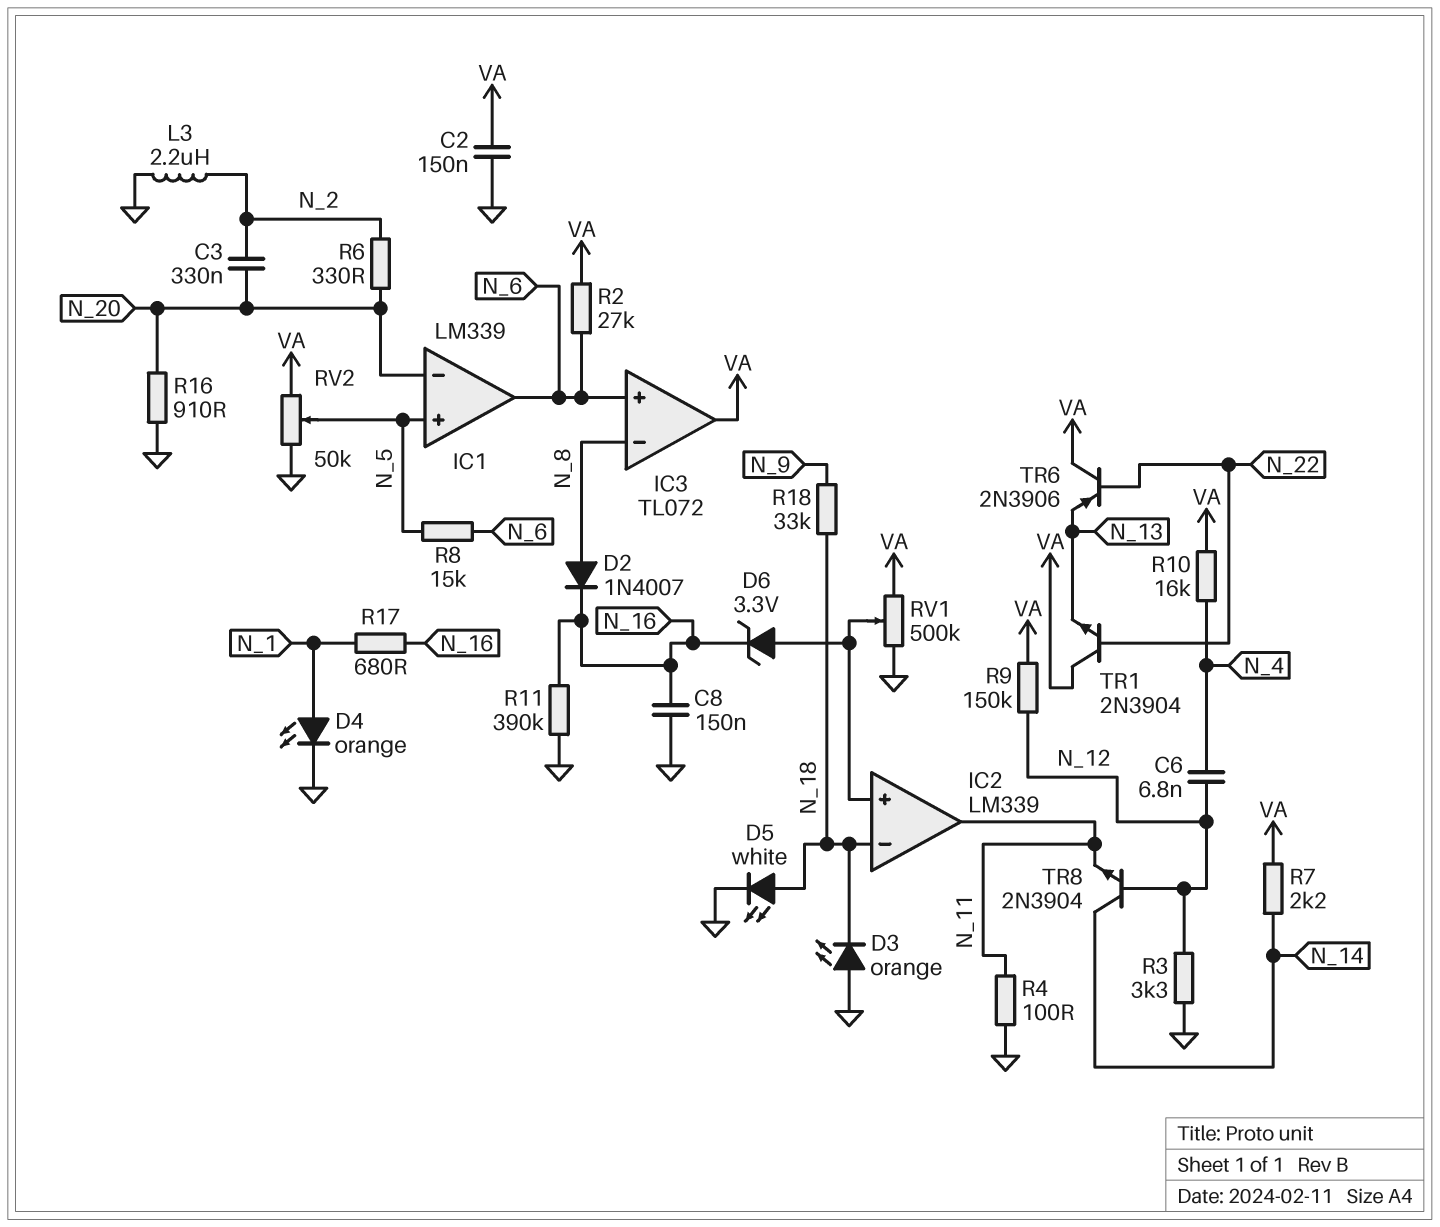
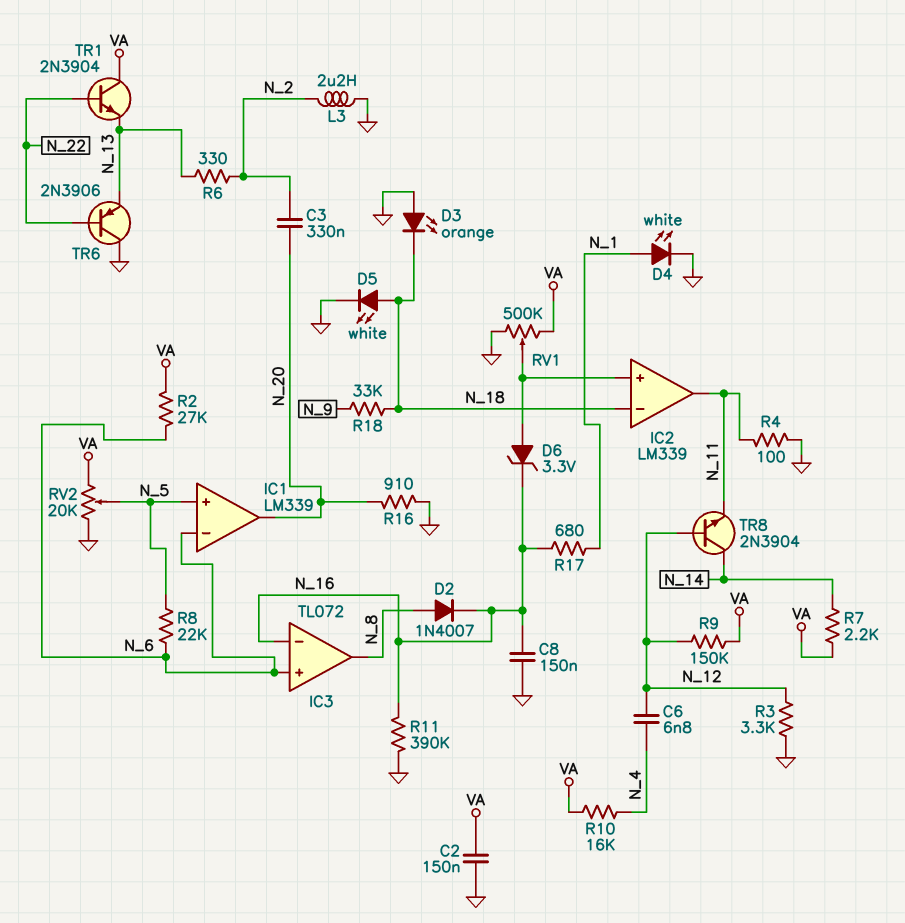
D4: LED orange (A N_1, K GND) -> LED white (A N_1, K GND)
IC1 pin in-: N_20 -> N_6
IC1 pin out: N_6 -> N_20
IC3 pin in-: N_8 -> N_16
IC3 pin out: VA -> N_8
R6: 330 (N_2, N_20) -> 330 (N_2, N_13)
R8: 15k (N_5, N_6) -> 22k (N_5, N_6)
RV2: 50k (GND, VA, wiper N_5) -> 20k (GND, VA, wiper N_5)
TR6: PNP 2N3906 (B N_22, C VA, E N_13) -> PNP 2N3906 (B N_22, C GND, E N_13)

